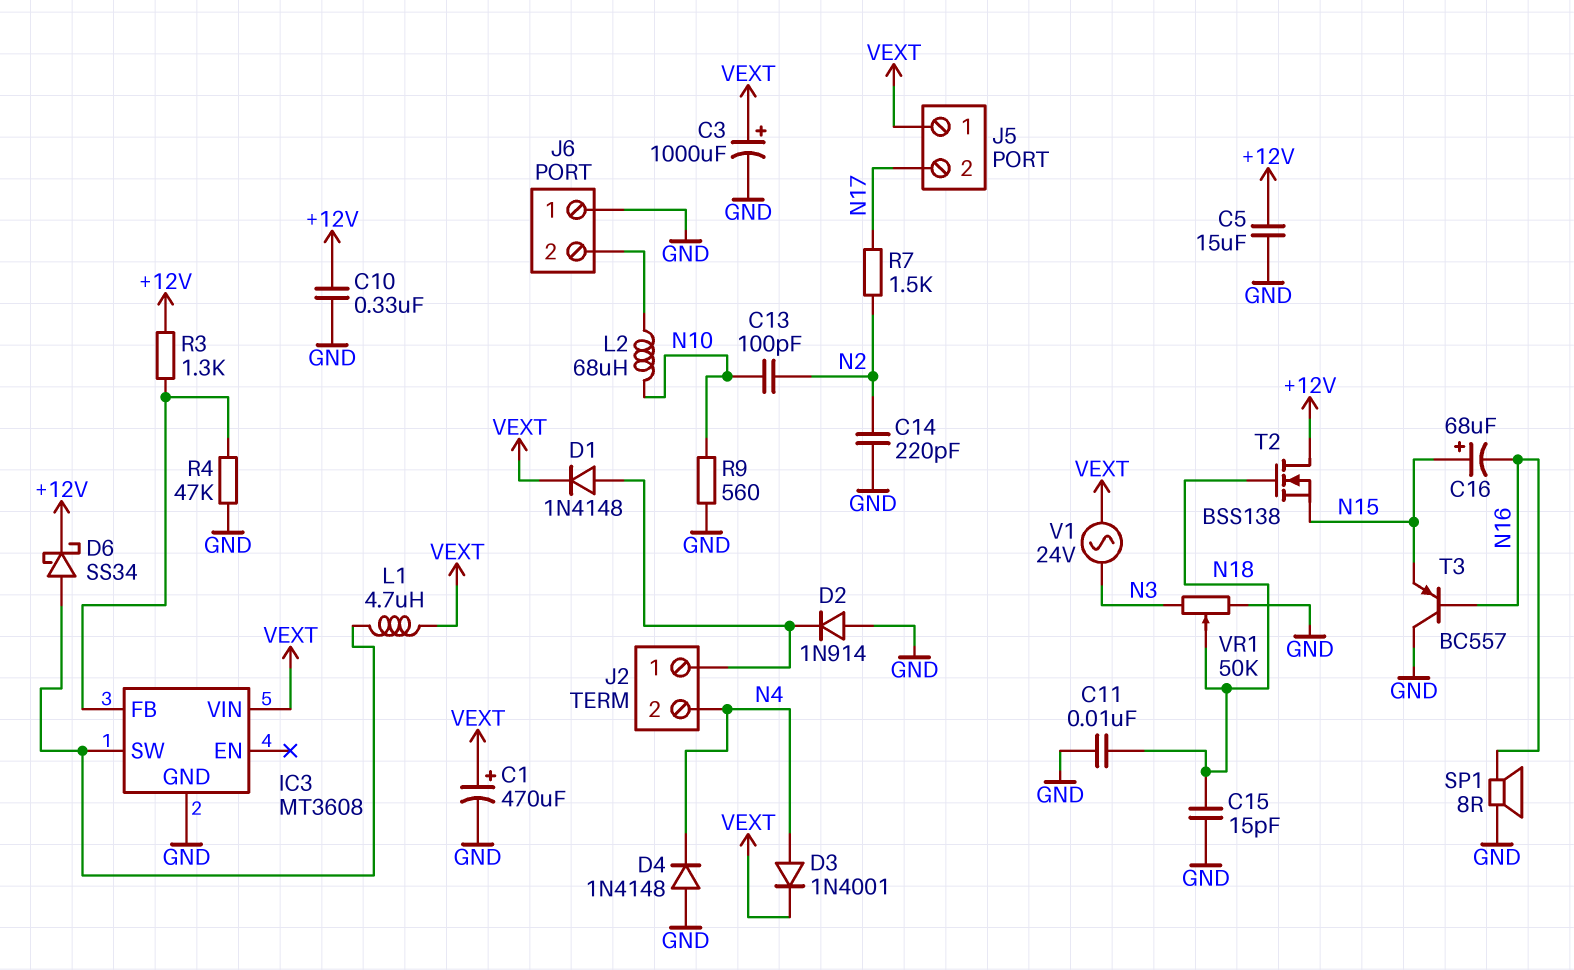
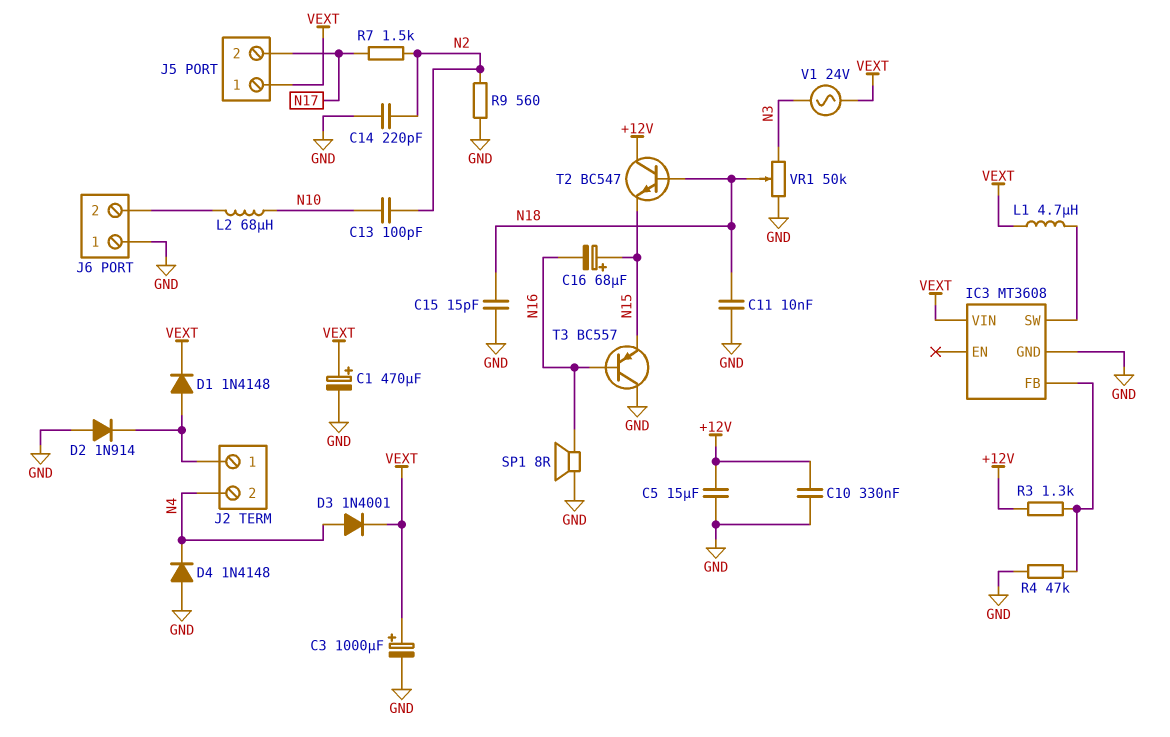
D6: schottky SS34 (A IC3/SW, K +12V) -> none
R9: 560 (GND, N10) -> 560 (GND, N2)
T2: NMOS BSS138 (G N18, D +12V, S N15) -> NPN BC547 (B N18, C +12V, E N15)

